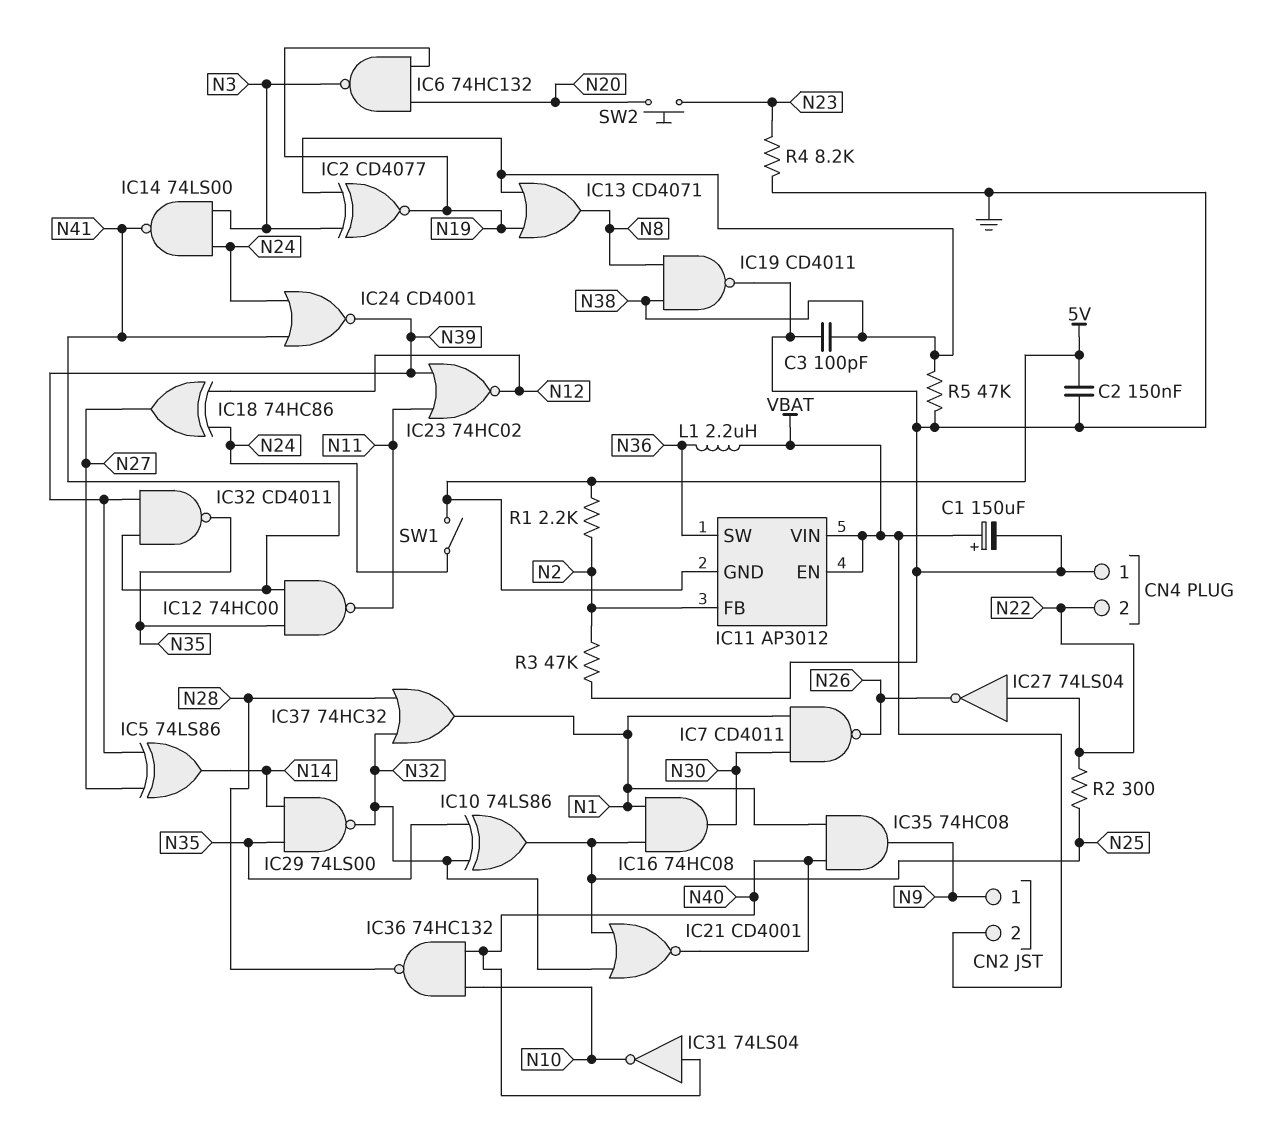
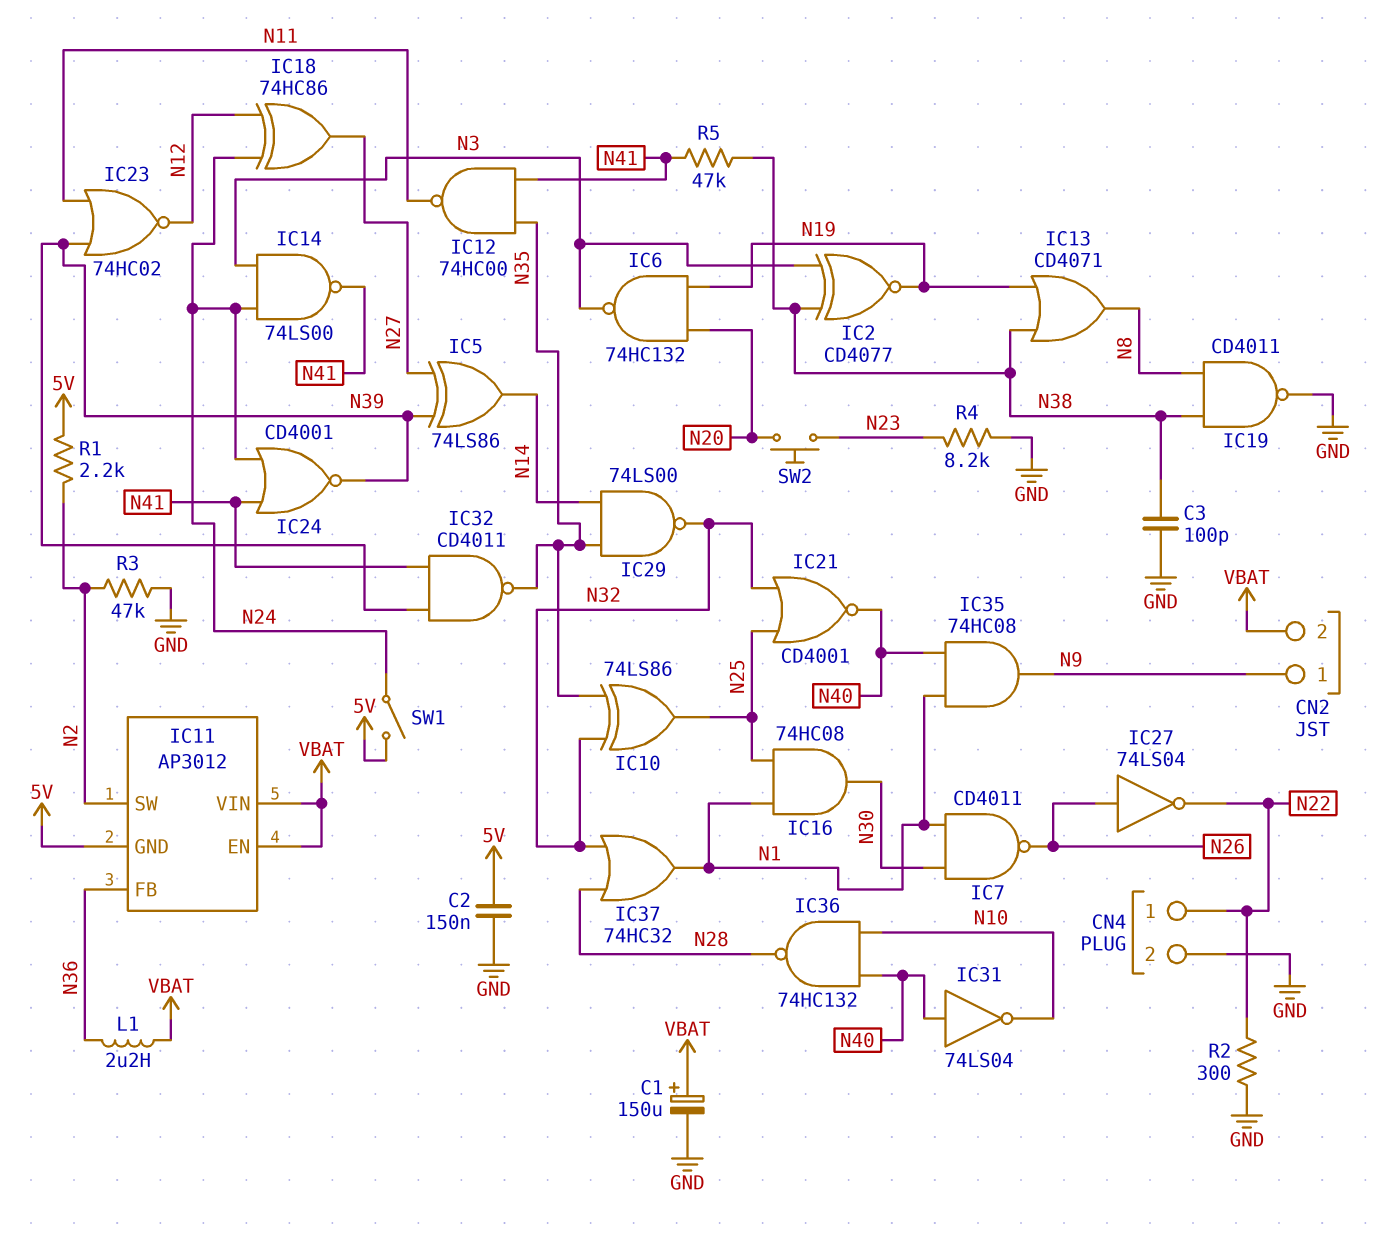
CN4 pin 1: GND -> N22
CN4 pin 2: N22 -> GND
IC11 pin FB: N2 -> N36
IC11 pin SW: N36 -> N2
IC27: NOT 74LS04 (in N22, out N26) -> NOT 74LS04 (in N26, out N22)
R2: 300 (N22, N25) -> 300 (GND, N22)
R5: 47k (GND, N38) -> 47k (N38, N41)

